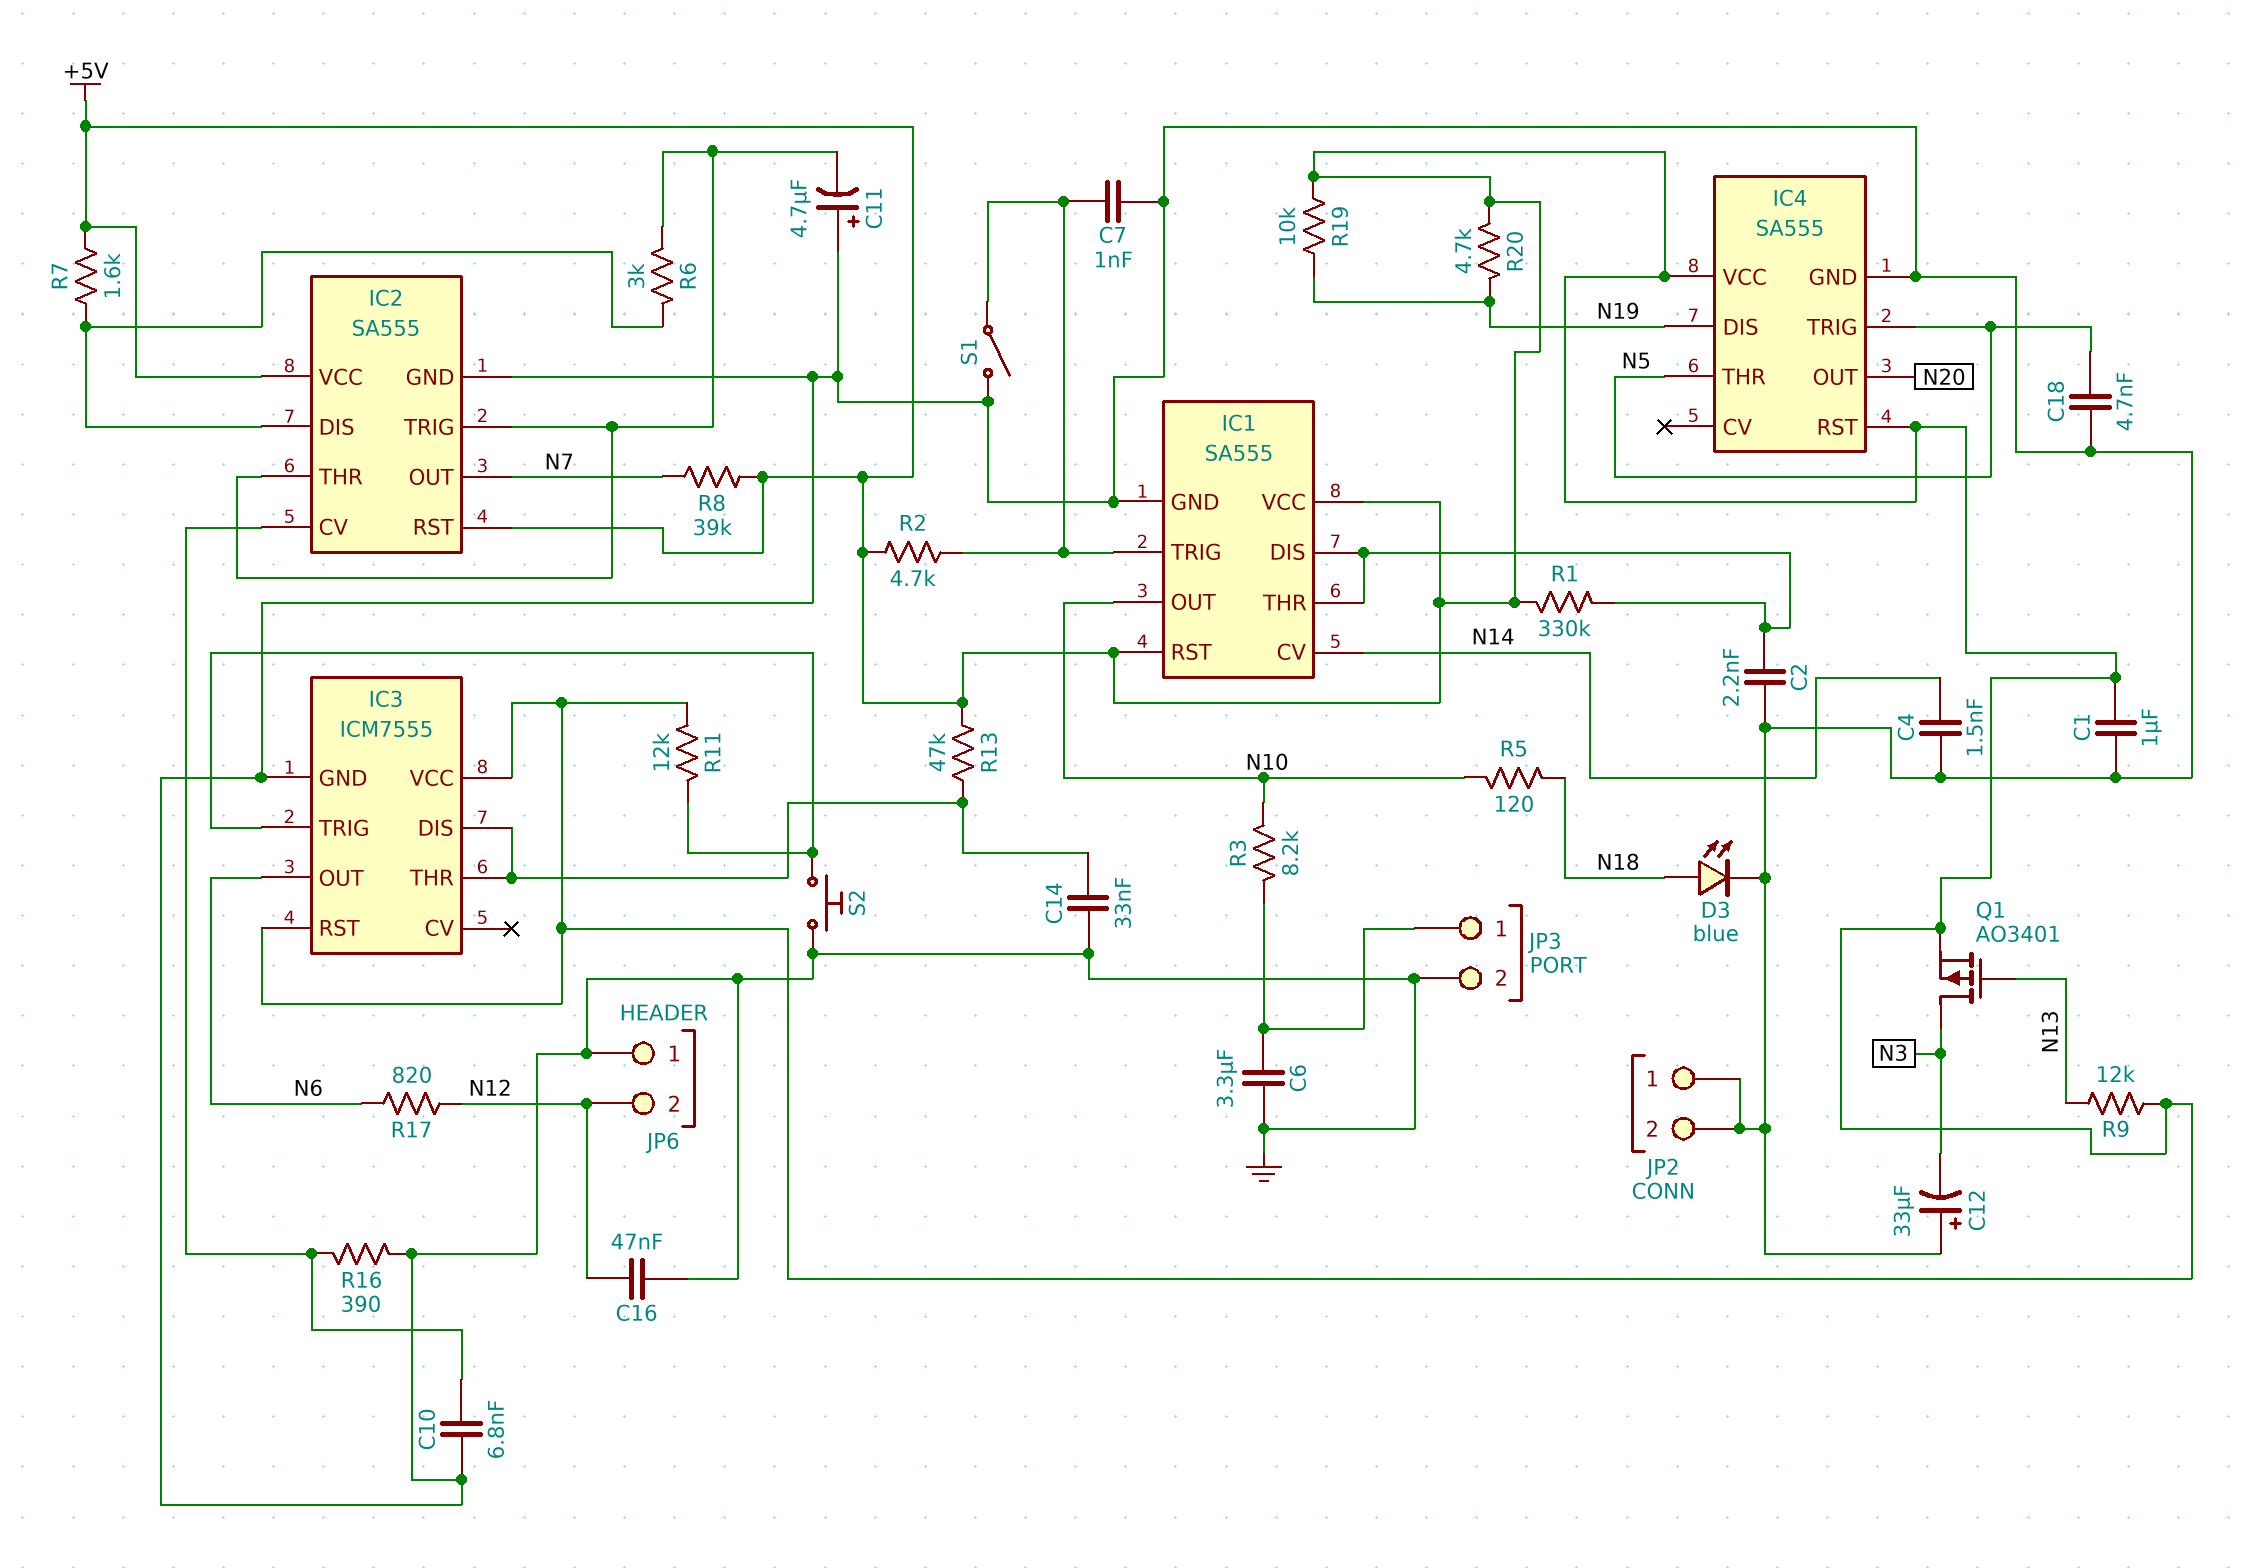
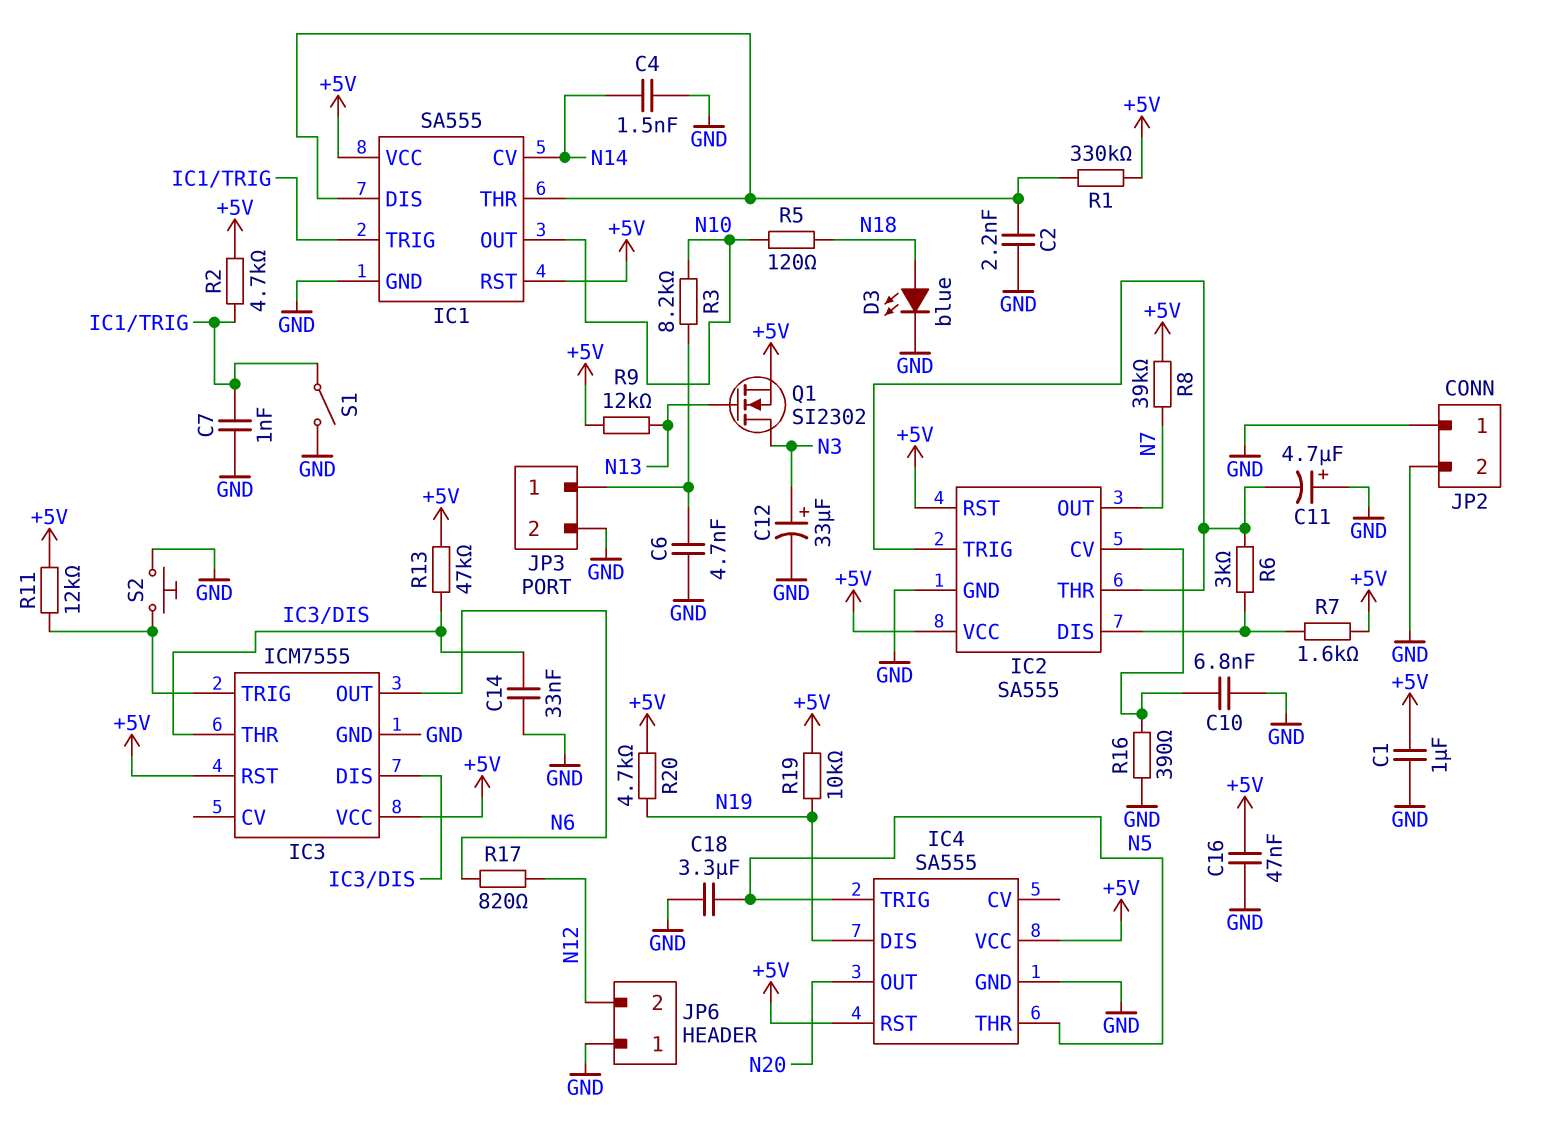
C6: 3.3uF (GND, JP3/1) -> 4.7nF (GND, JP3/1)
C12: 33uF (plus GND, minus N3) -> 33uF (plus N3, minus GND)
C16: 47nF (GND, N12) -> 47nF (+5V, GND)
C18: 4.7nF (GND, N5) -> 3.3uF (GND, N5)
Q1: PMOS AO3401 (G N13, D N3, S +5V) -> NMOS SI2302 (G N13, D N3, S +5V)

